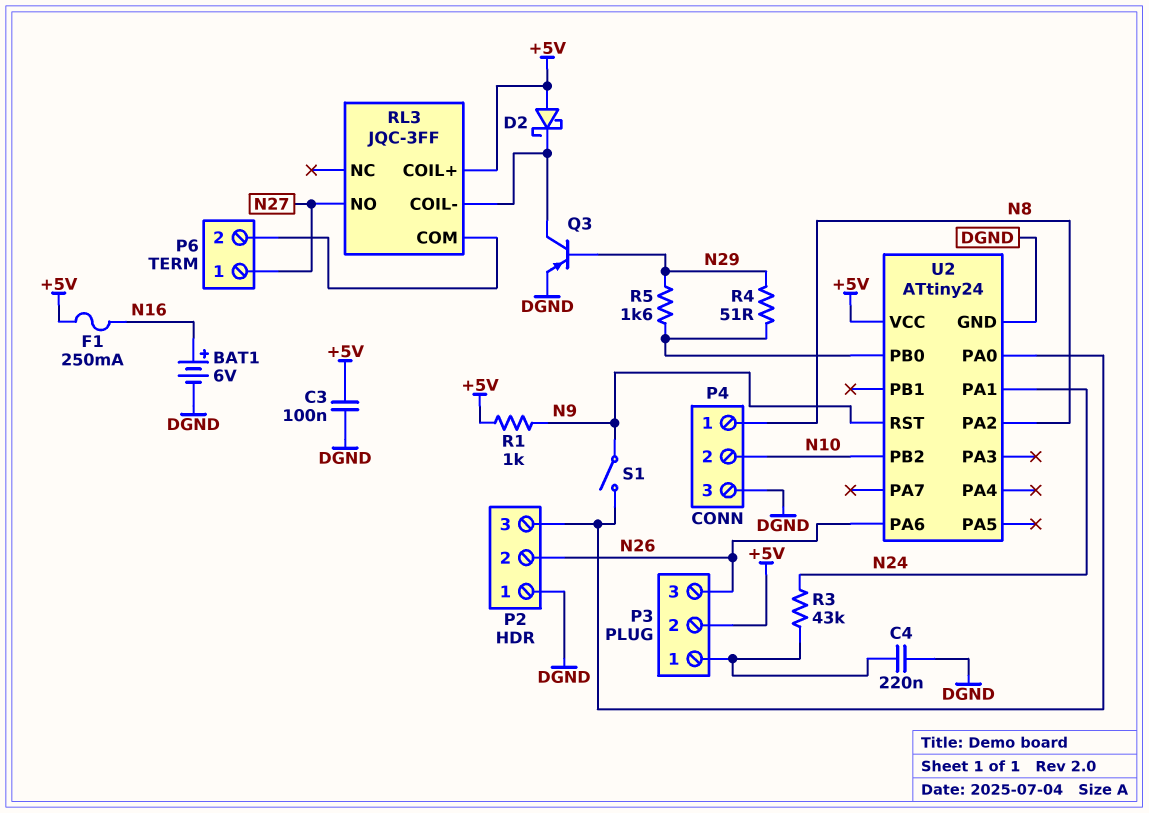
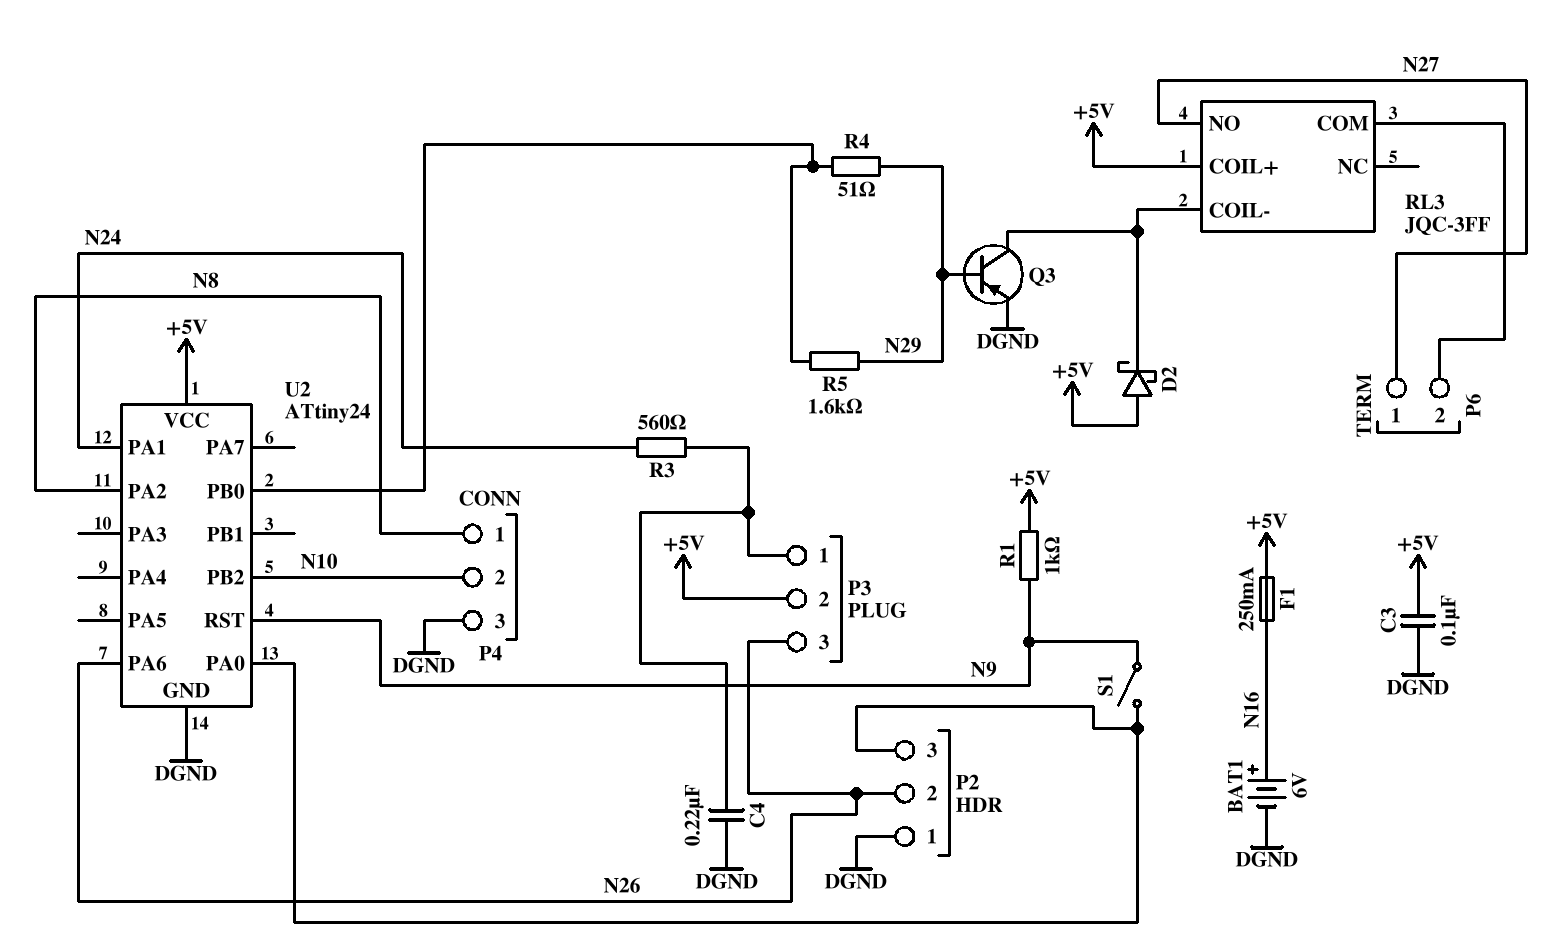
R3: 43k (N24, P3/1) -> 560 (N24, P3/1)

